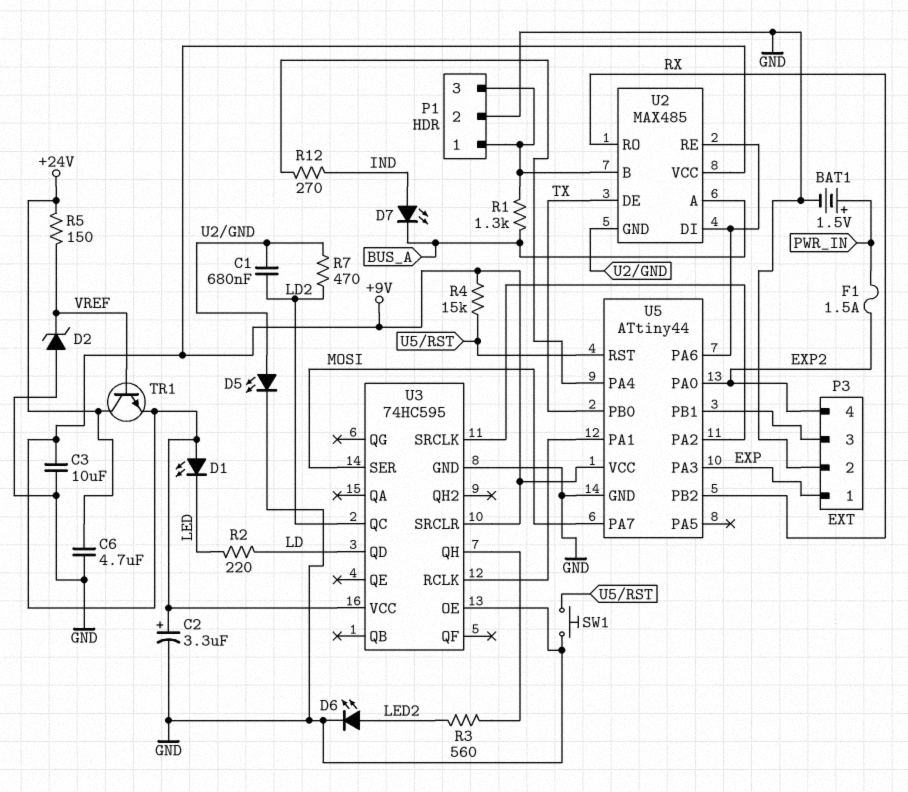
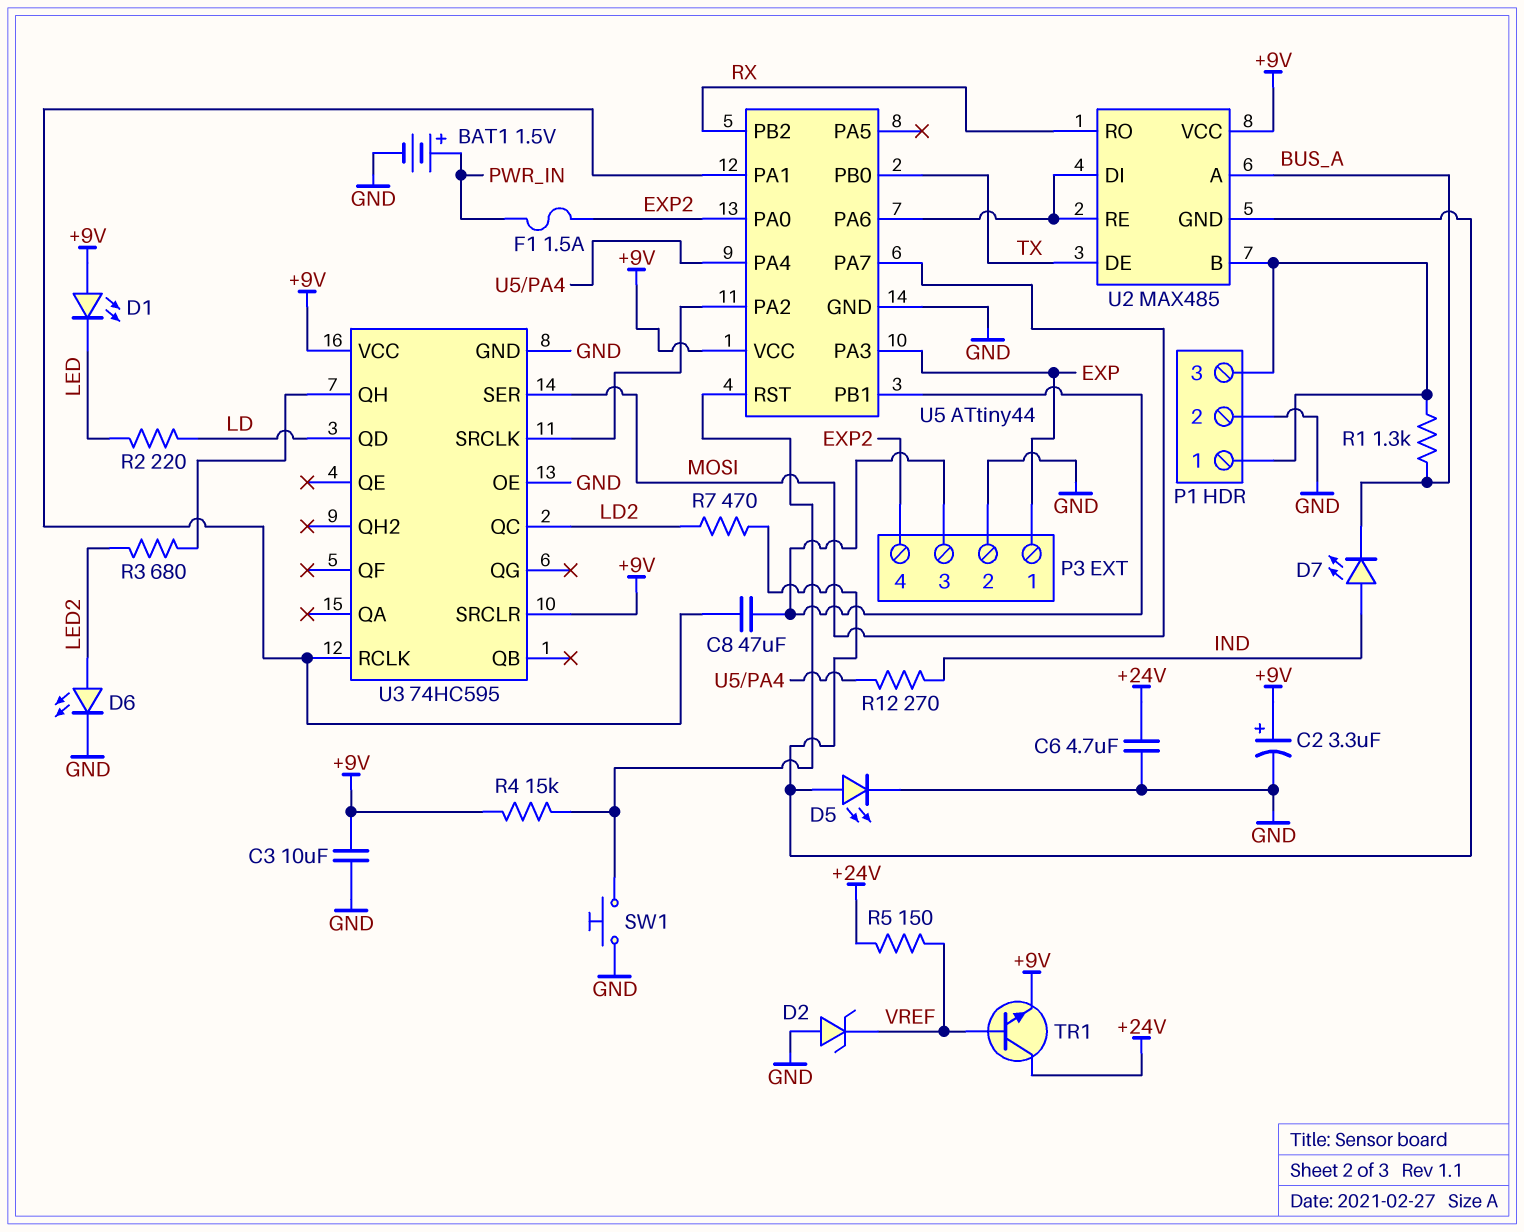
C1: 680nF (LD2, U2/GND) -> none
C8: none -> 47uF (P3/3, U3/RCLK)
R3: 560 (LED2, U3/QH) -> 680 (LED2, U3/QH)

